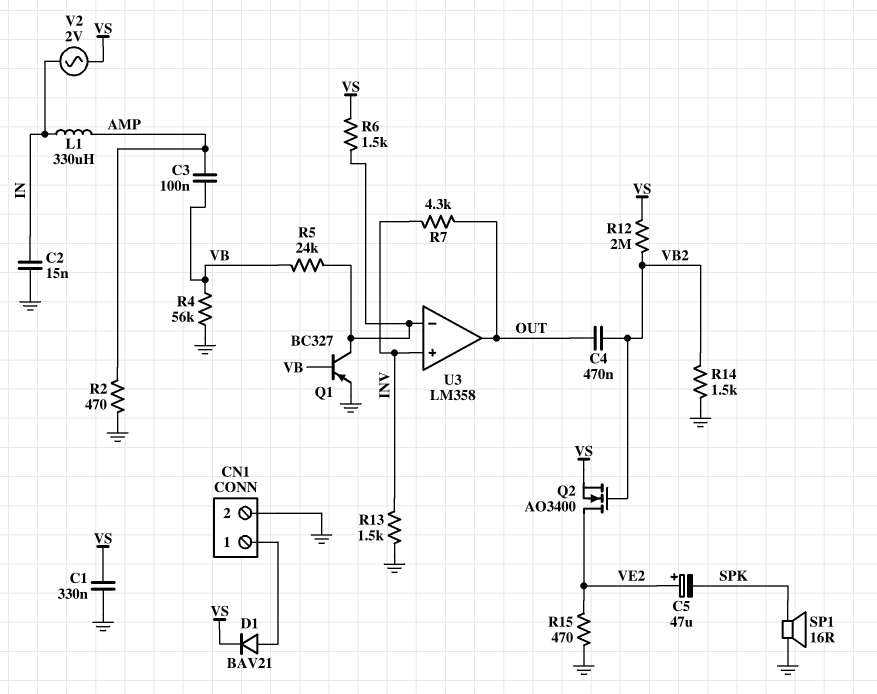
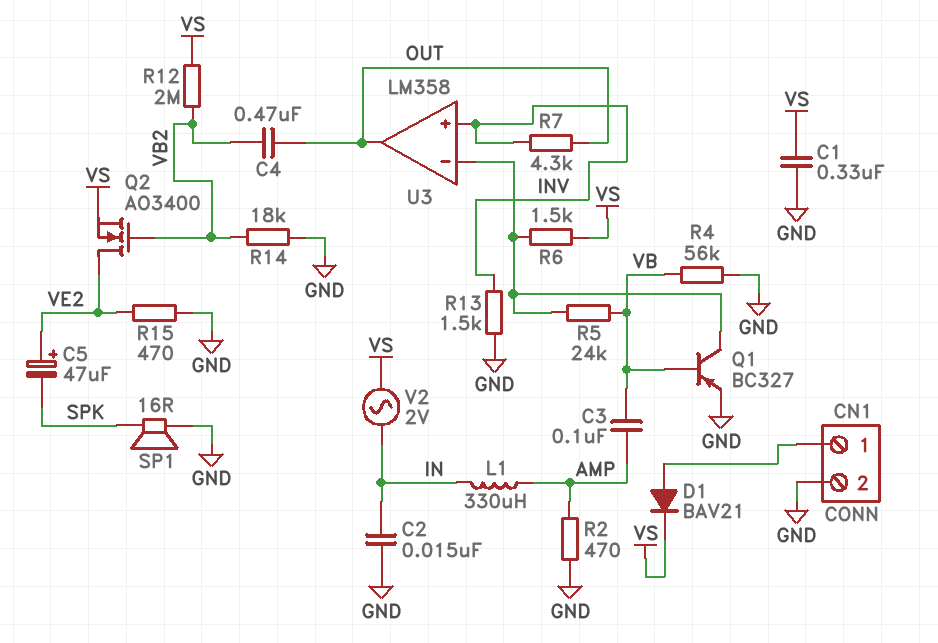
R14: 1.5k (GND, VB2) -> 18k (GND, VB2)

